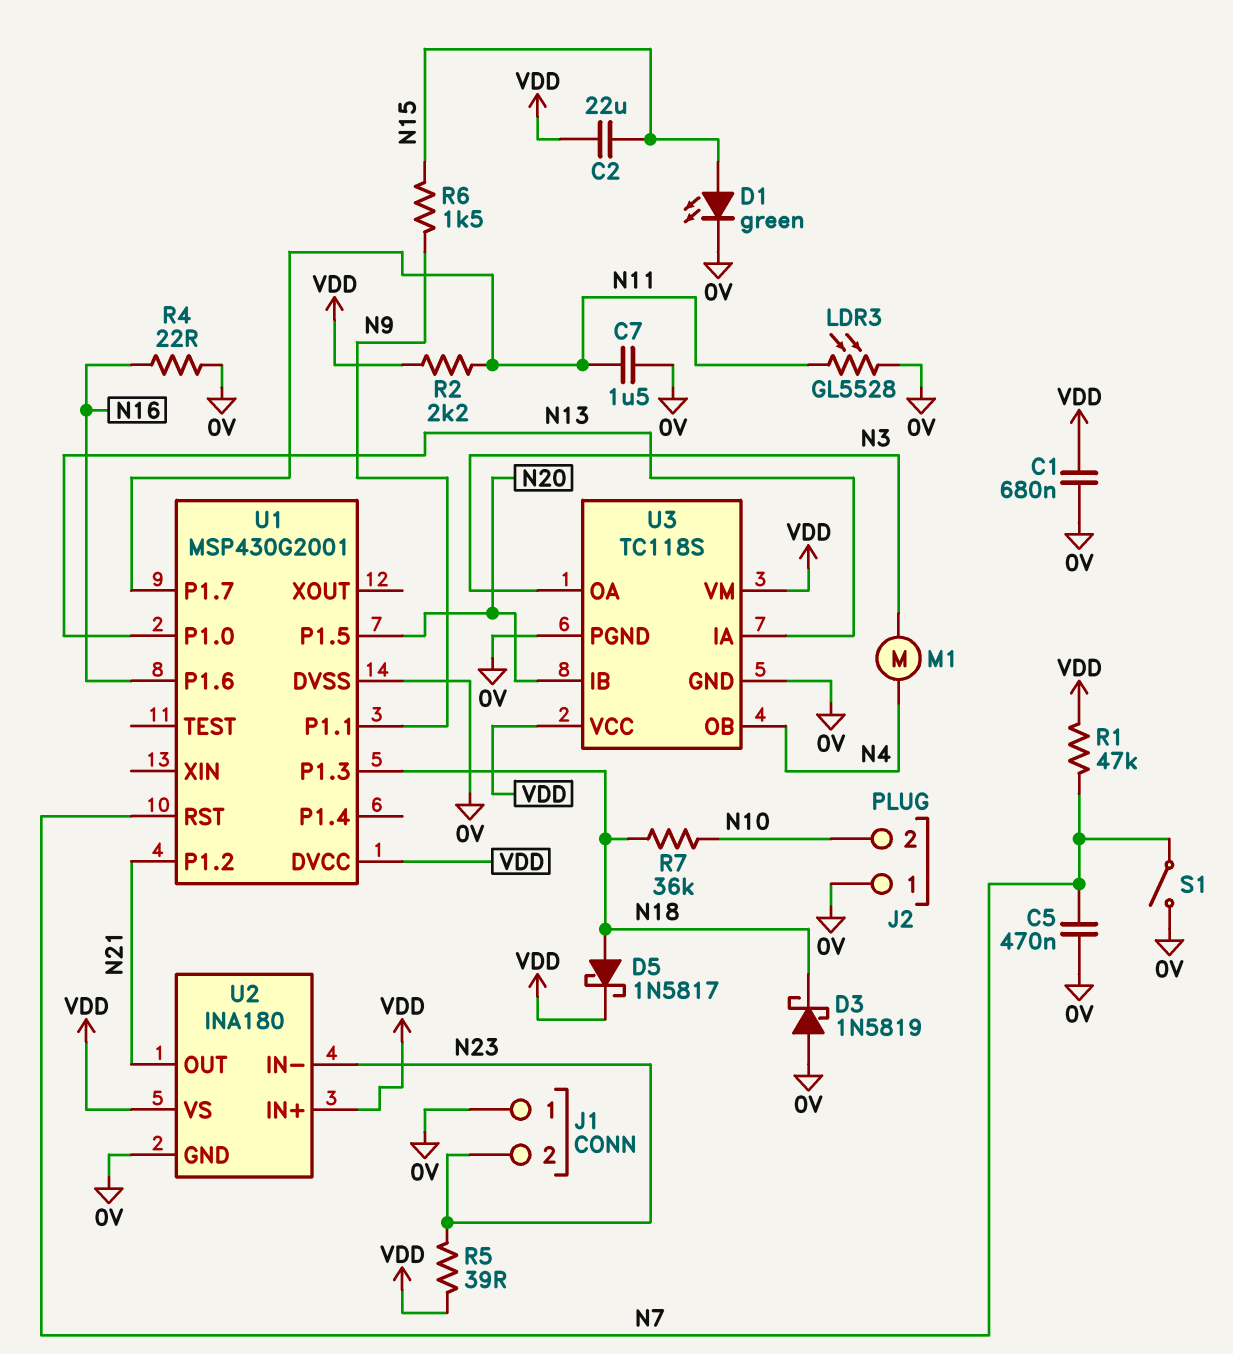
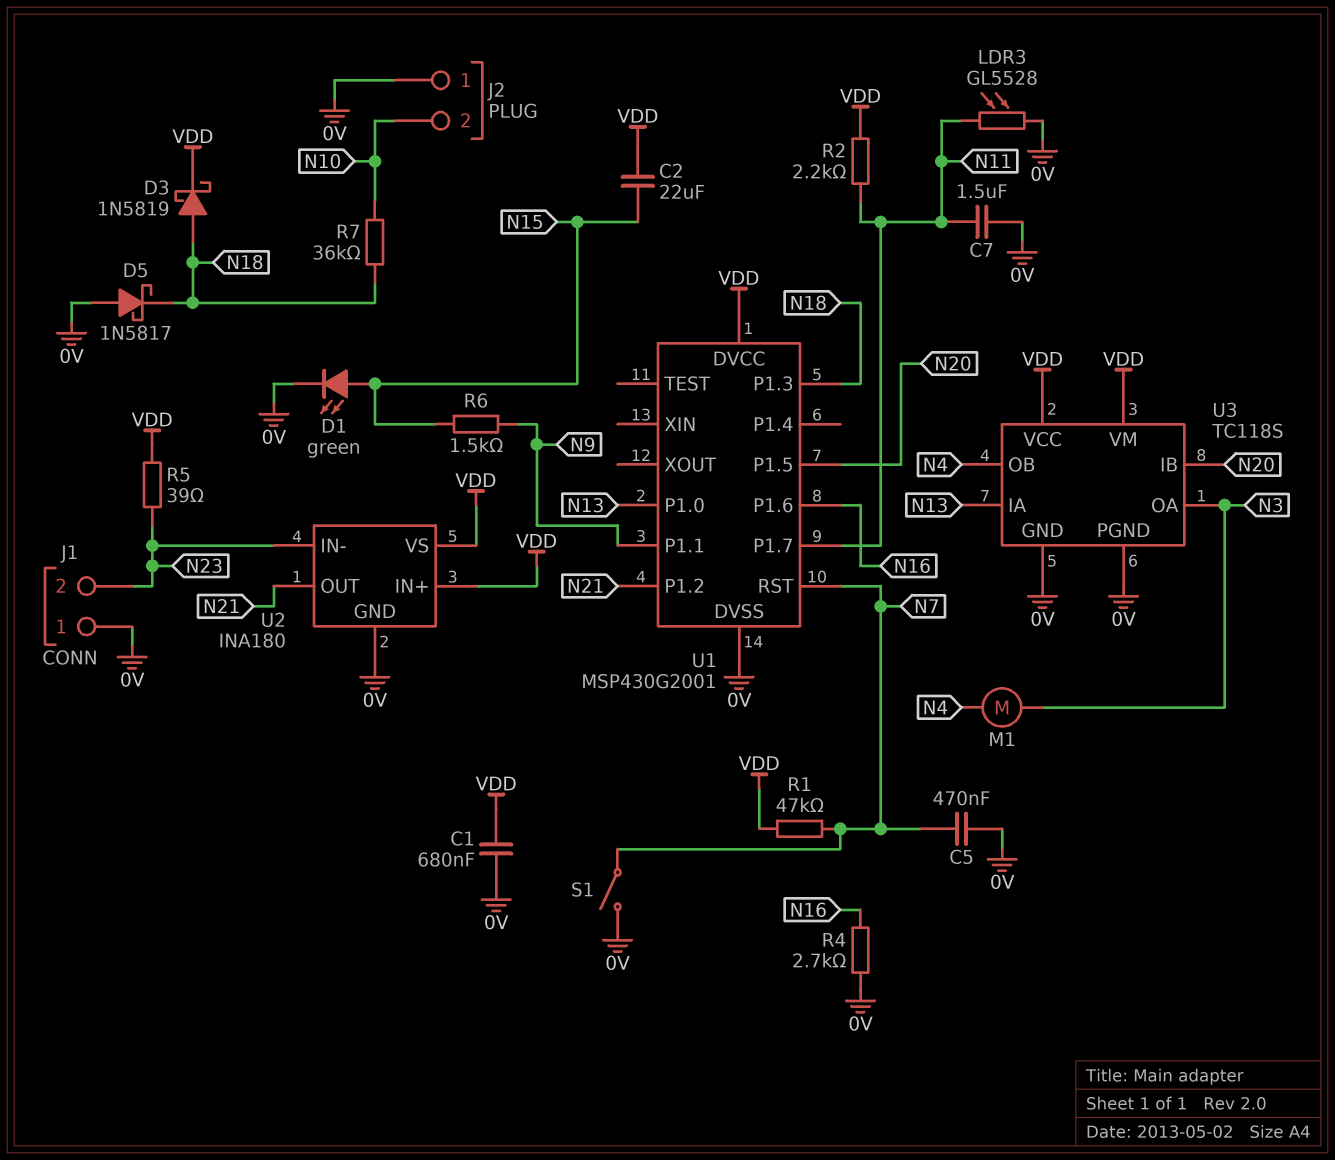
D3: schottky 1N5819 (A 0V, K N18) -> schottky 1N5819 (A N18, K VDD)
D5: schottky 1N5817 (A N18, K VDD) -> schottky 1N5817 (A 0V, K N18)
R4: 22 (0V, N16) -> 2.7k (0V, N16)

